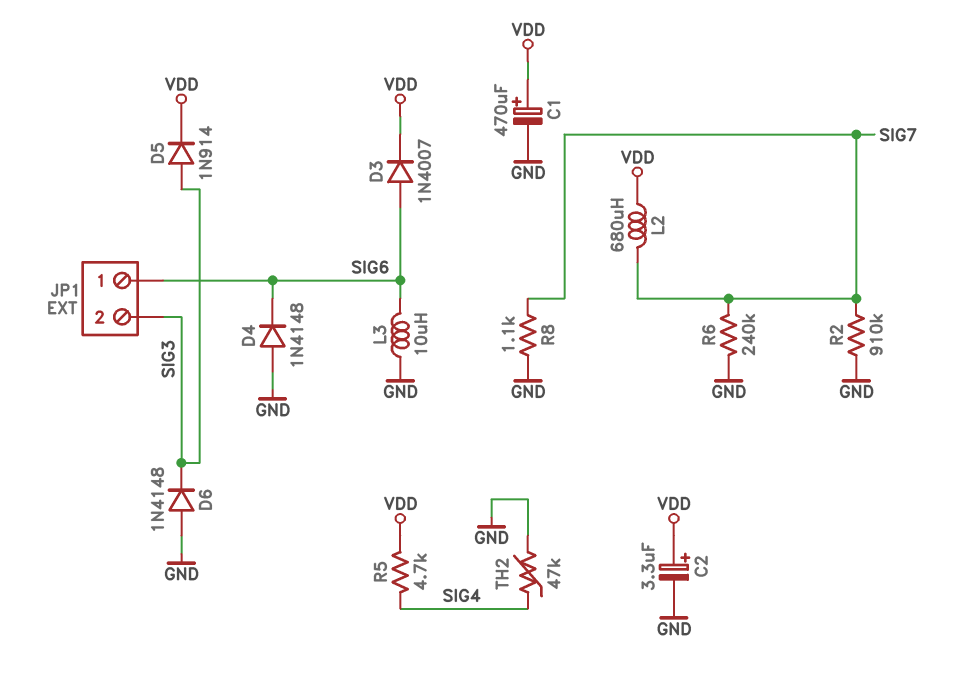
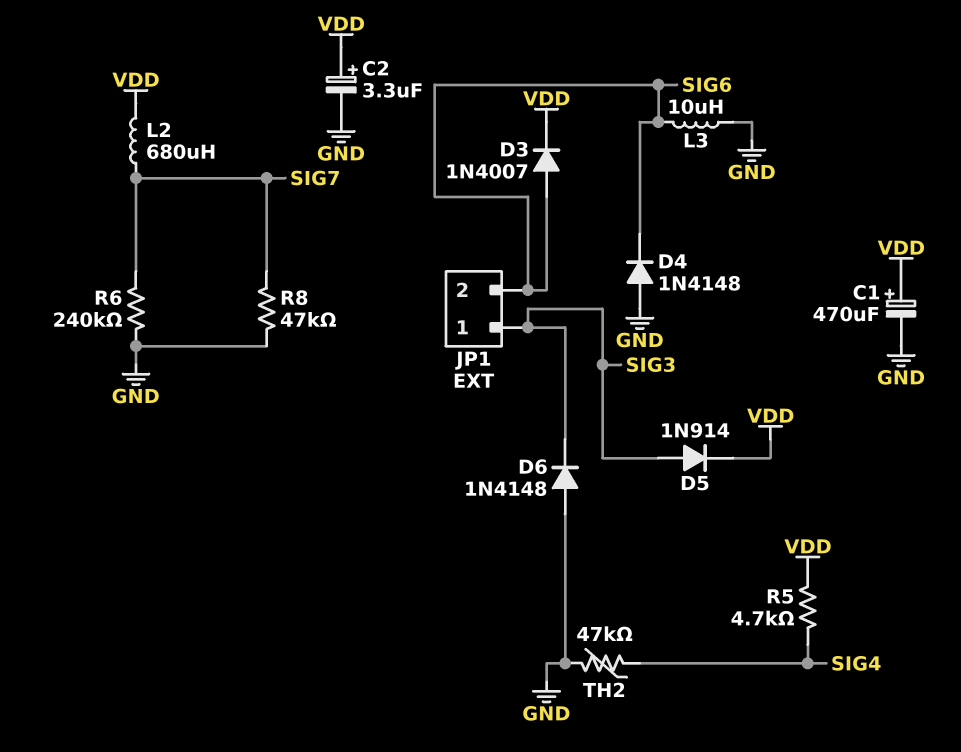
JP1 pin 1: SIG6 -> SIG3
JP1 pin 2: SIG3 -> SIG6
R2: 910k (GND, SIG7) -> none
R8: 1.1k (GND, SIG7) -> 47k (GND, SIG7)

